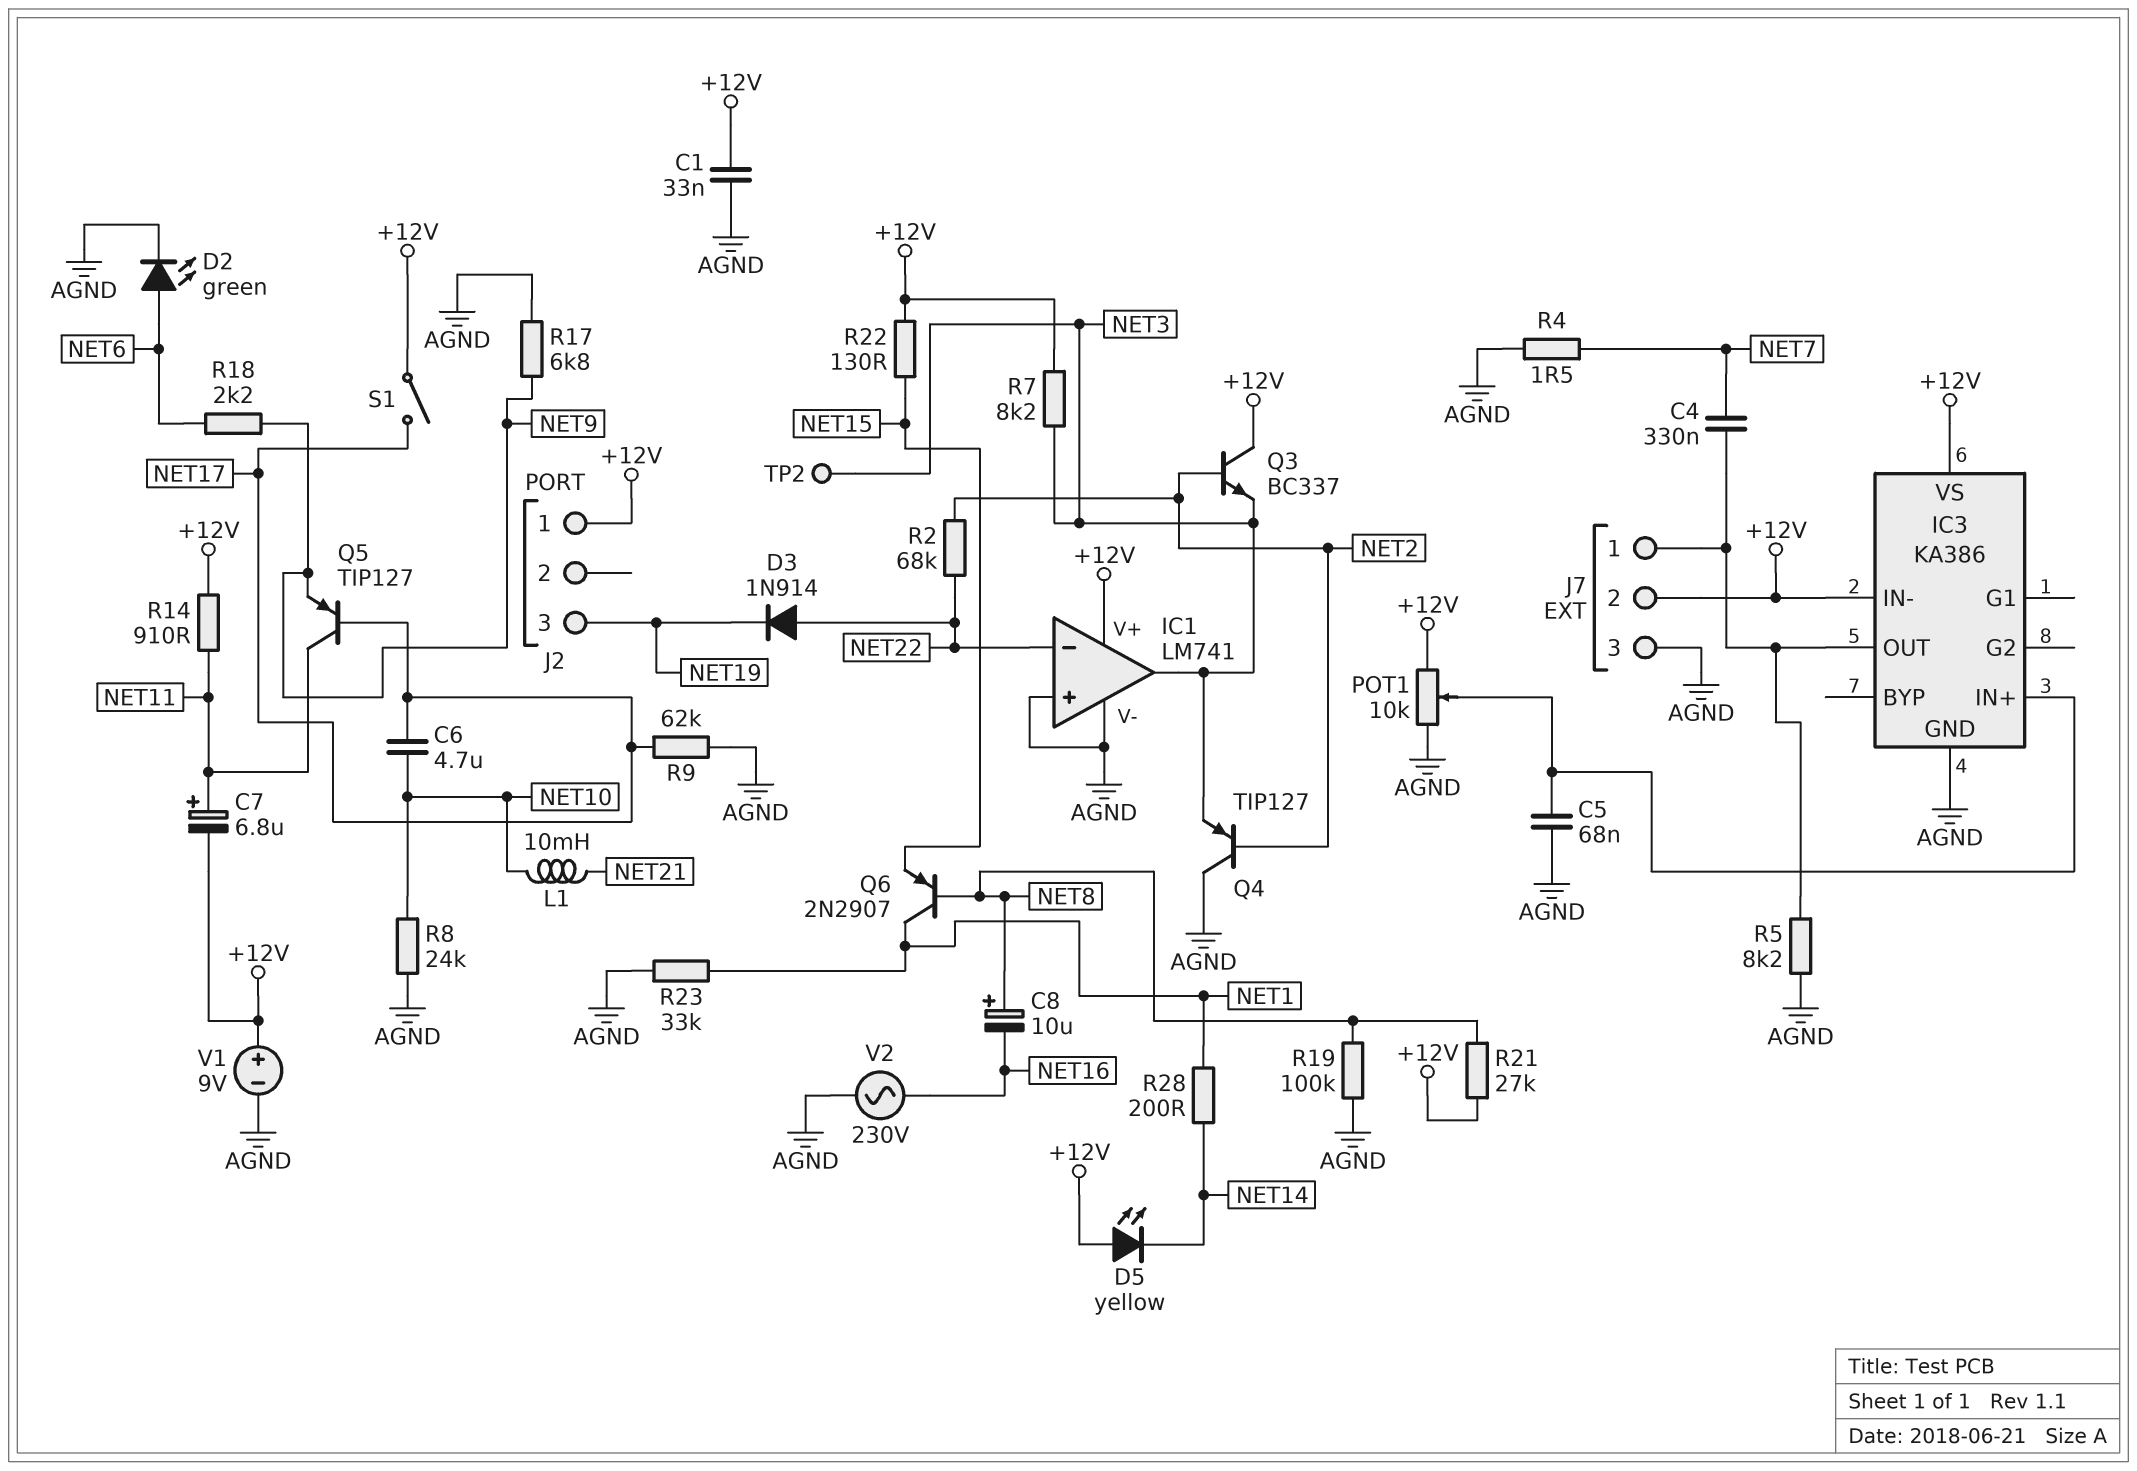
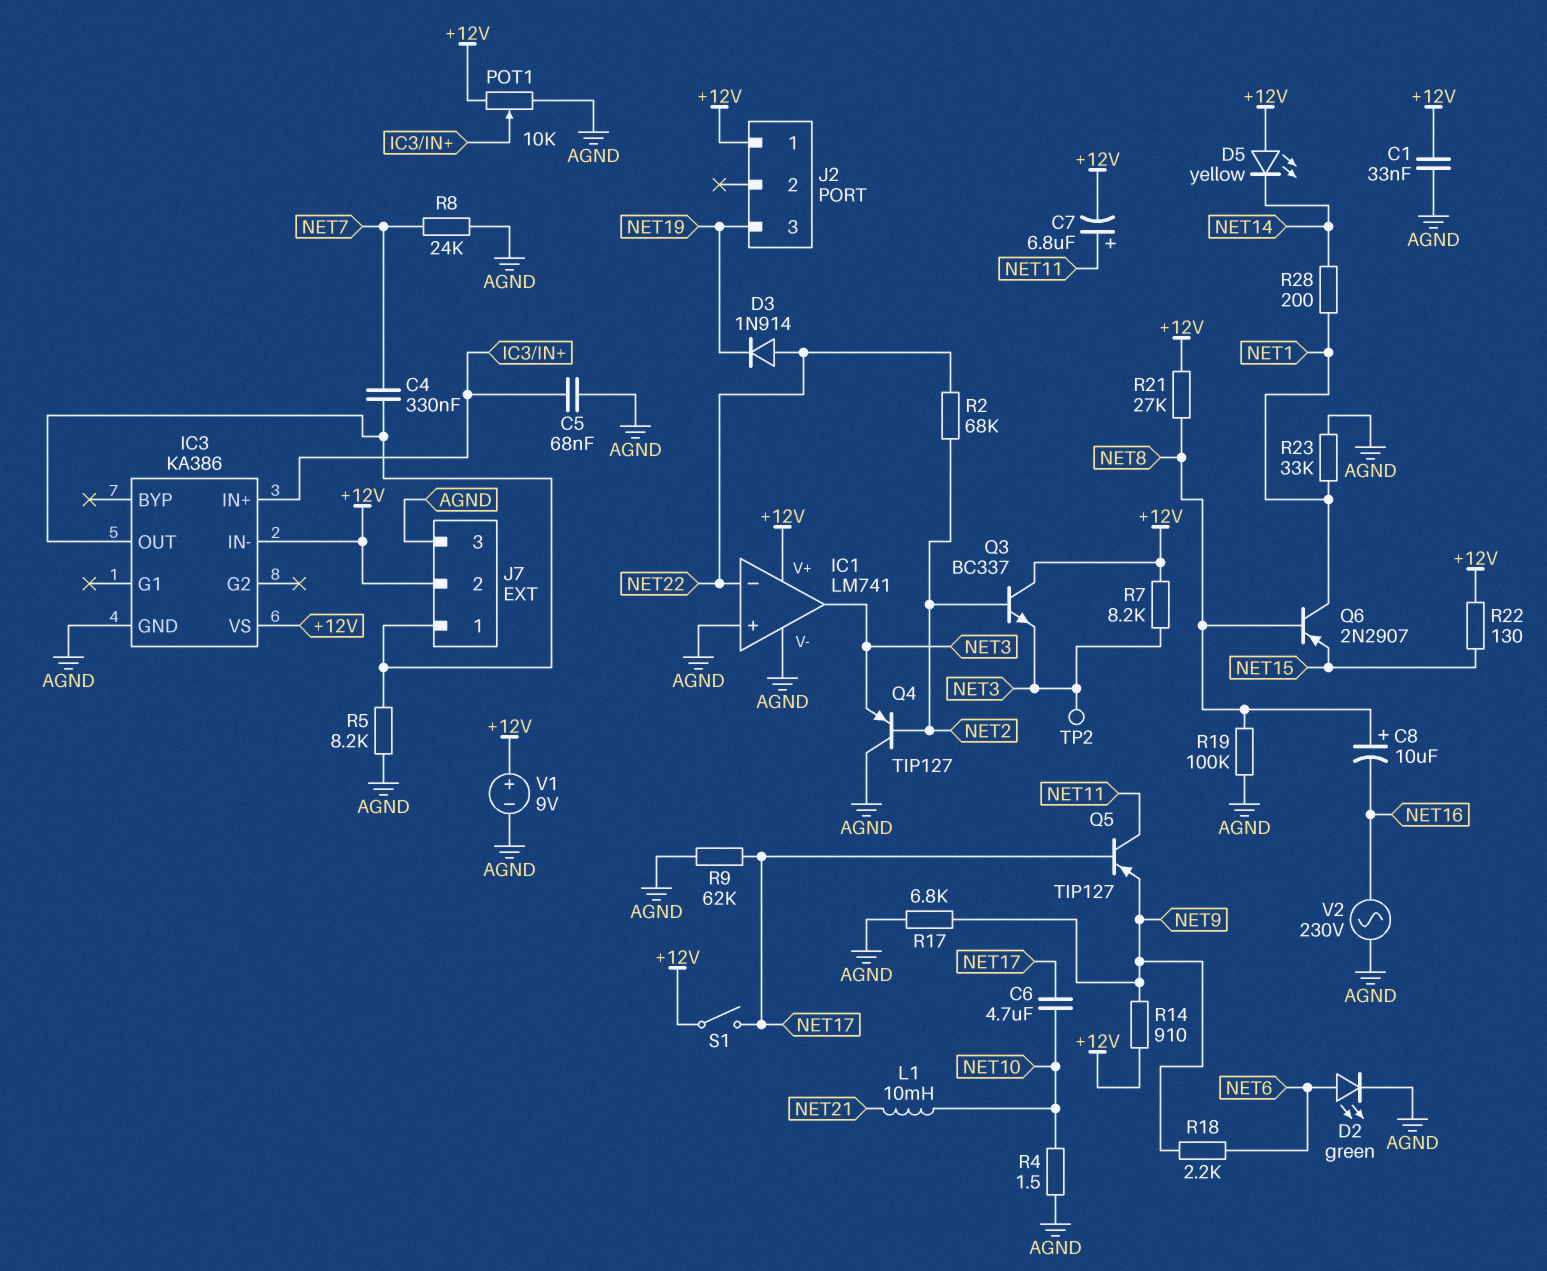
R4: 1.5 (AGND, NET7) -> 1.5 (AGND, NET10)
R8: 24k (AGND, NET10) -> 24k (AGND, NET7)
R14: 910 (+12V, NET11) -> 910 (+12V, NET9)

